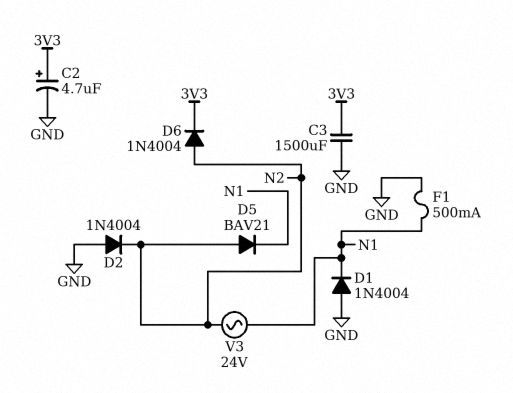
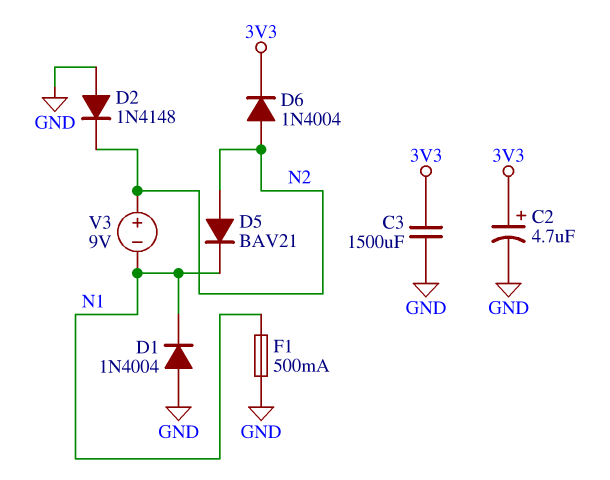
D2: diode 1N4004 (A GND, K N2) -> diode 1N4148 (A GND, K N2)
V3: AC 24V (N1, N2) -> 9V (plus N2, minus N1)

